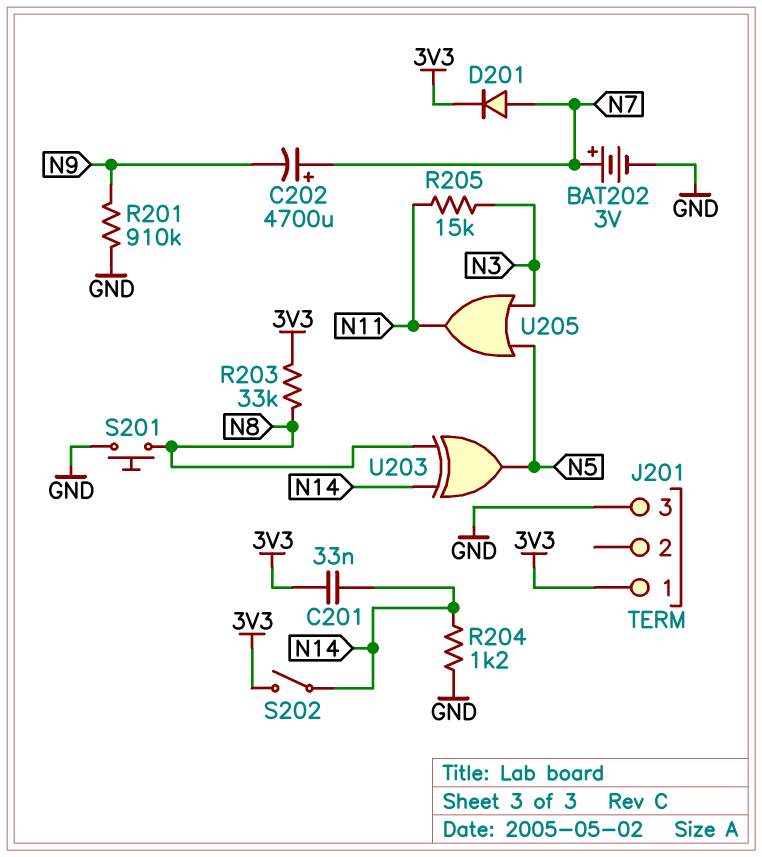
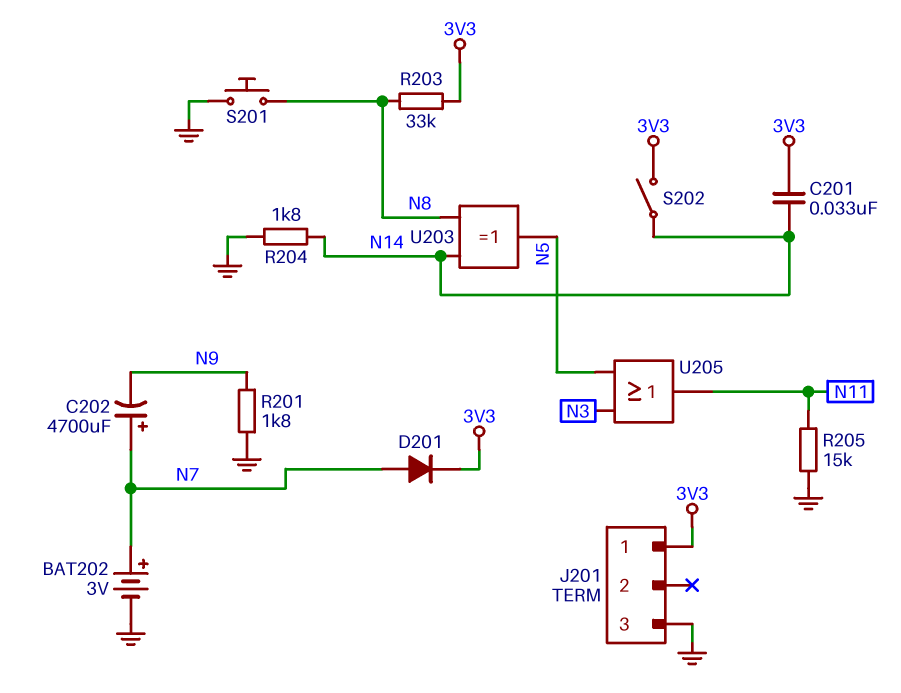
R201: 910k (GND, N9) -> 1.8k (GND, N9)
R204: 1.2k (GND, N14) -> 1.8k (GND, N14)
R205: 15k (N3, N11) -> 15k (GND, N11)

